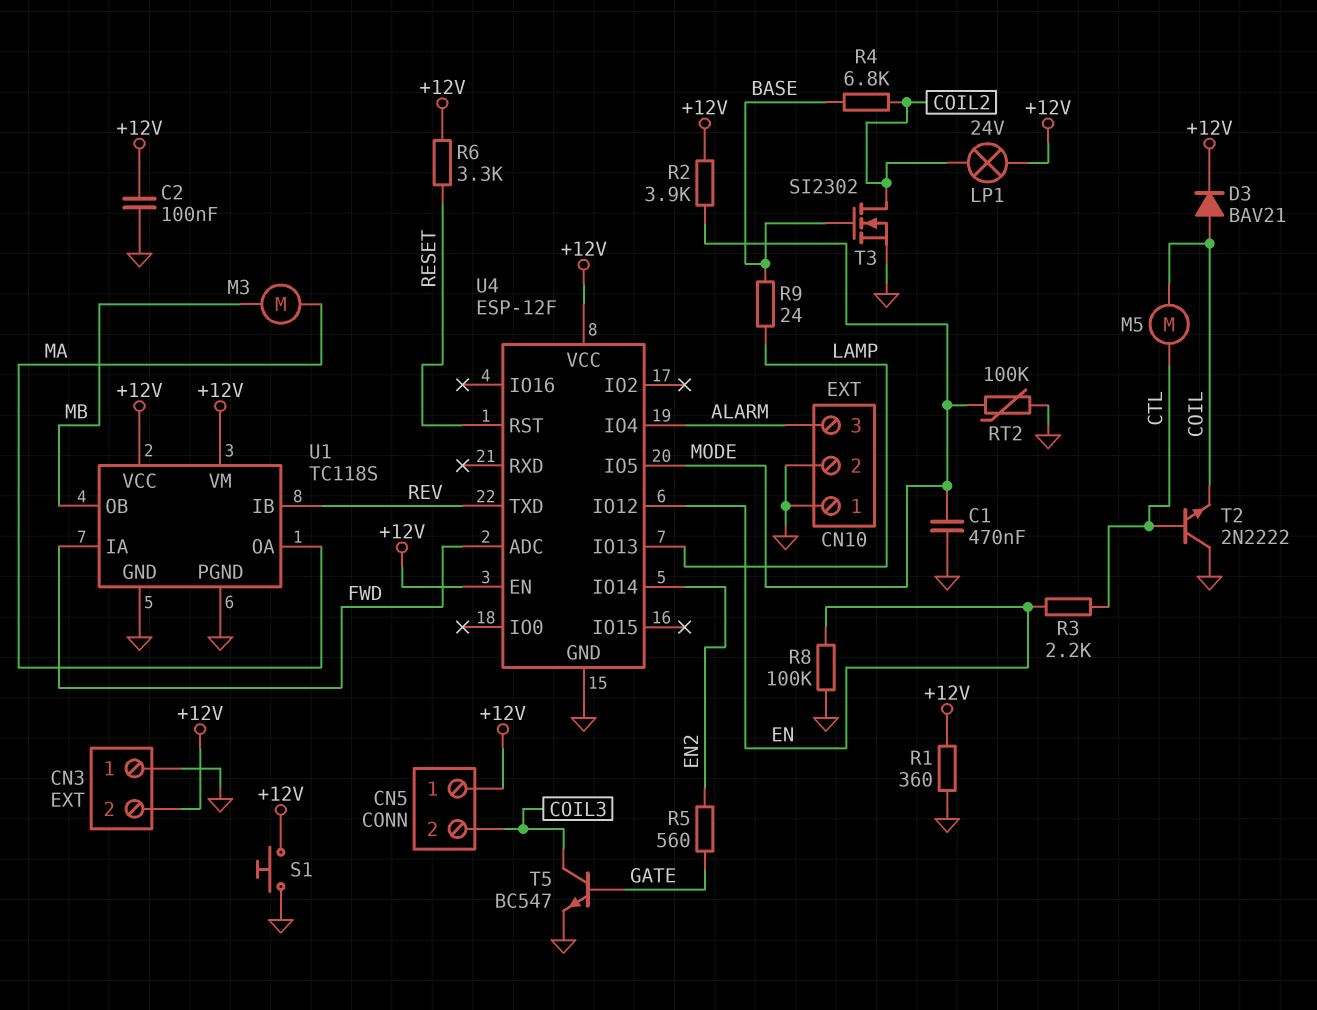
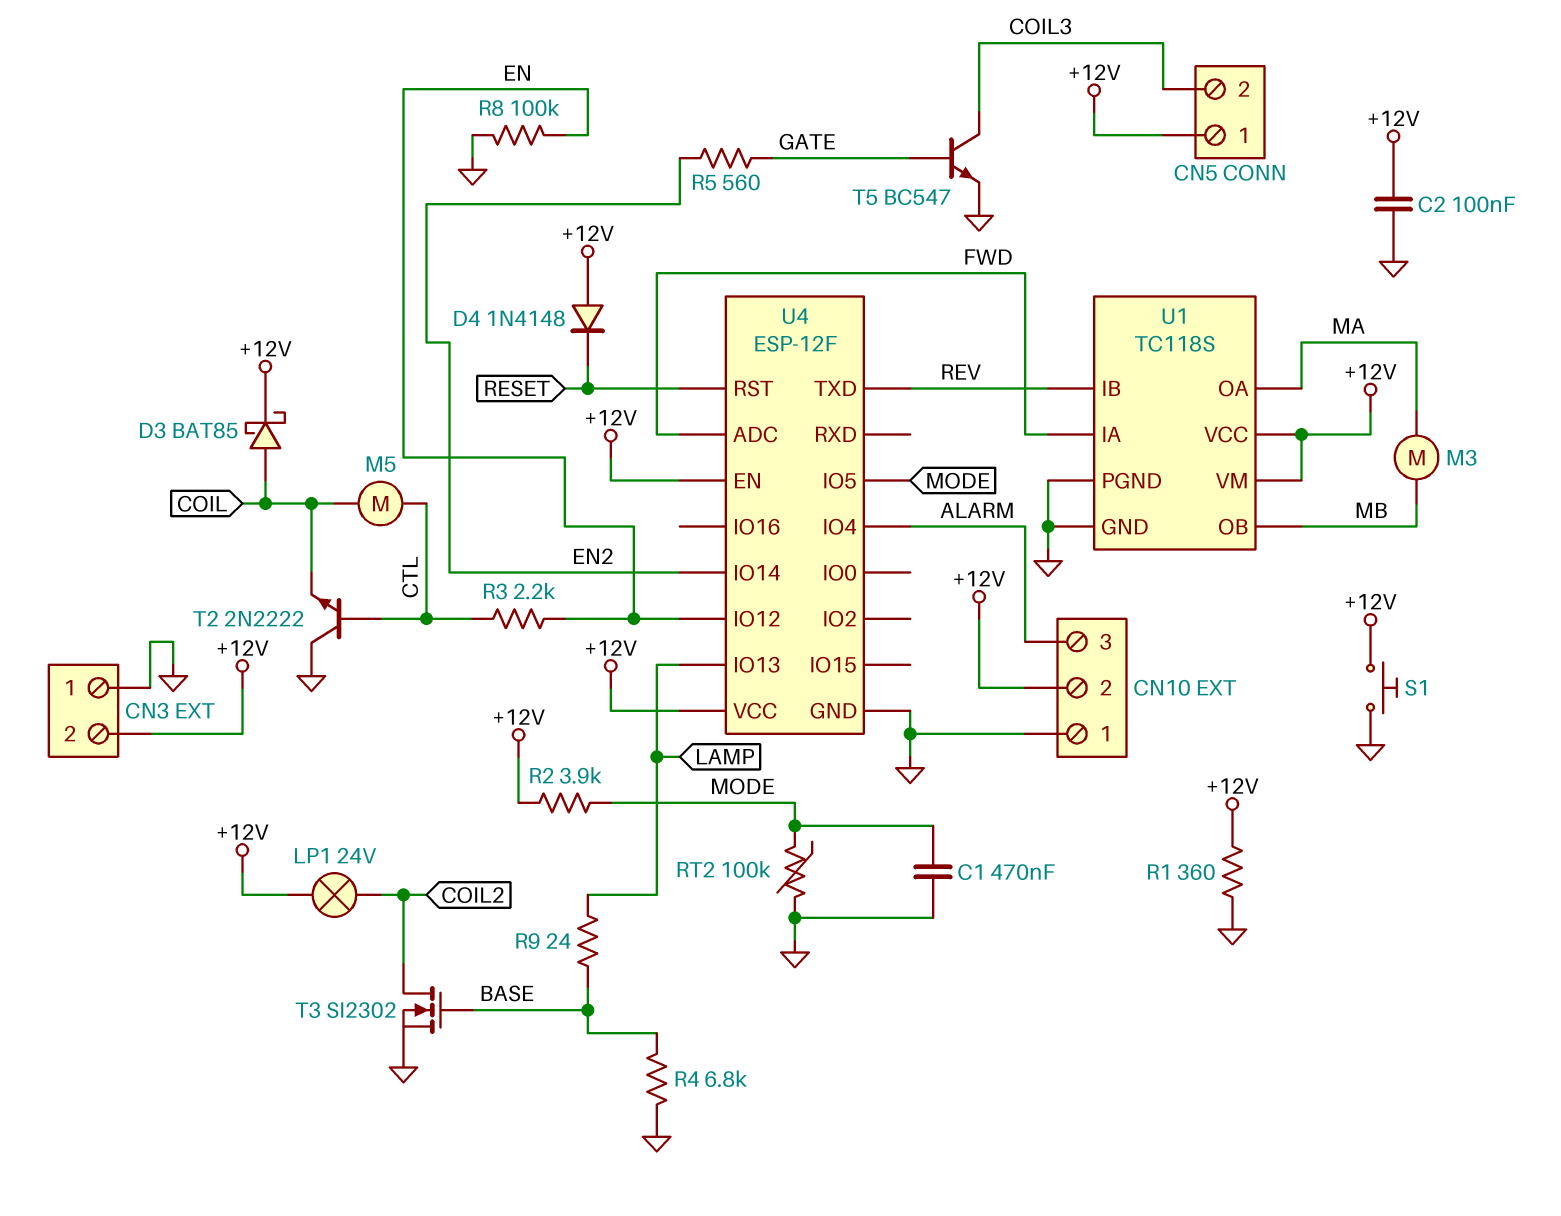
CN10 pin 2: GND -> +12V
D3: diode BAV21 (A COIL, K +12V) -> schottky BAT85 (A COIL, K +12V)
D4: none -> diode 1N4148 (A +12V, K RESET)
R4: 6.8k (BASE, COIL2) -> 6.8k (BASE, GND)
R6: 3.3k (+12V, RESET) -> none

